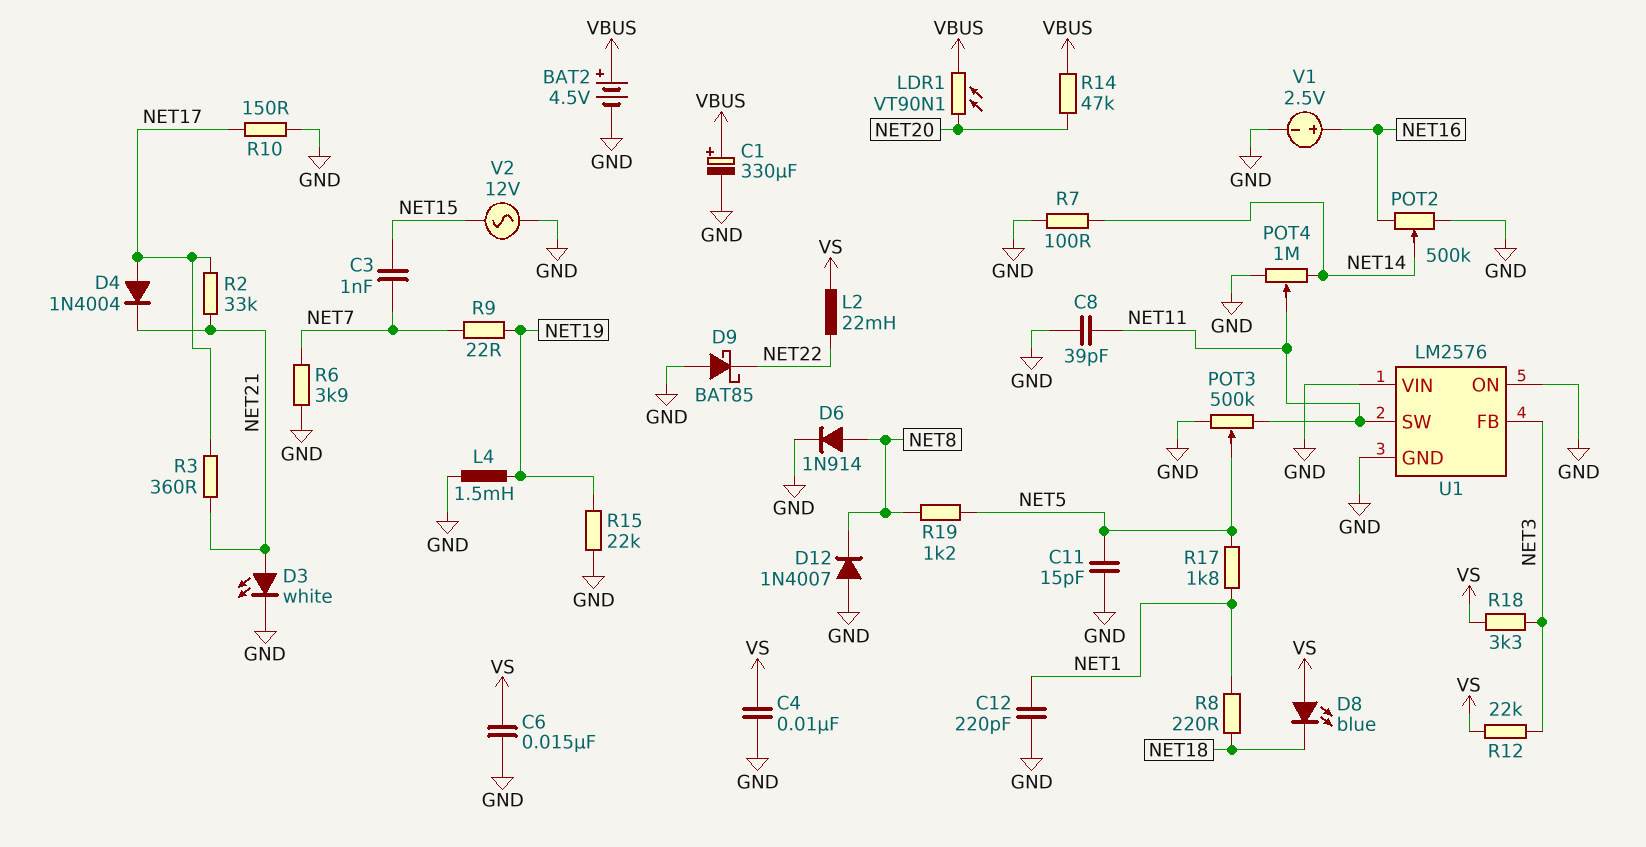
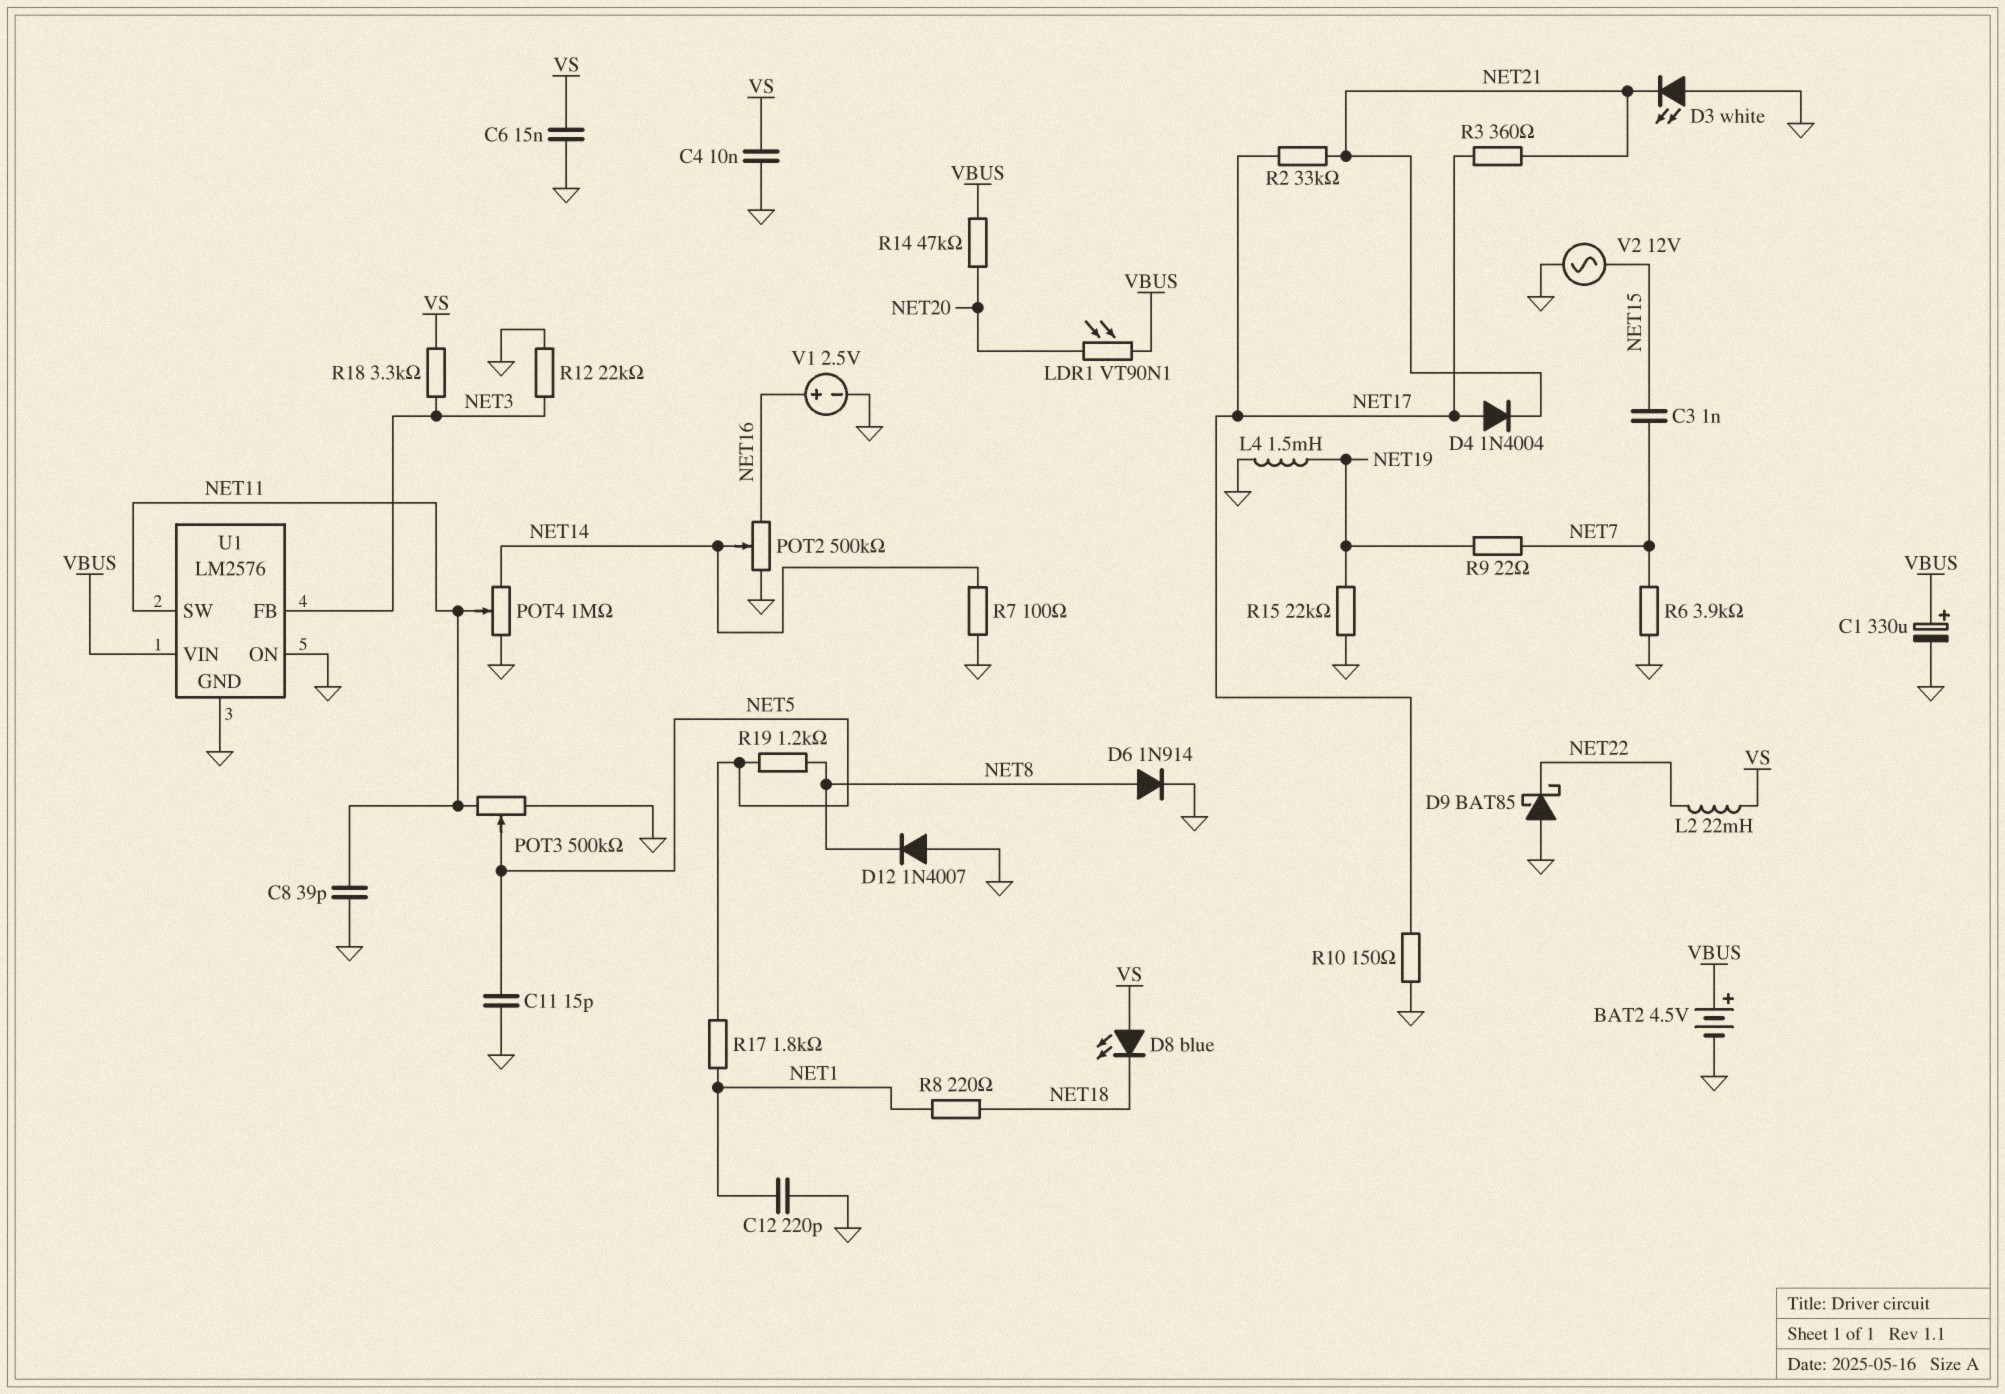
D3: LED white (A NET21, K GND) -> LED white (A GND, K NET21)
R12: 22k (NET3, VS) -> 22k (GND, NET3)
U1 pin VIN: GND -> VBUS

